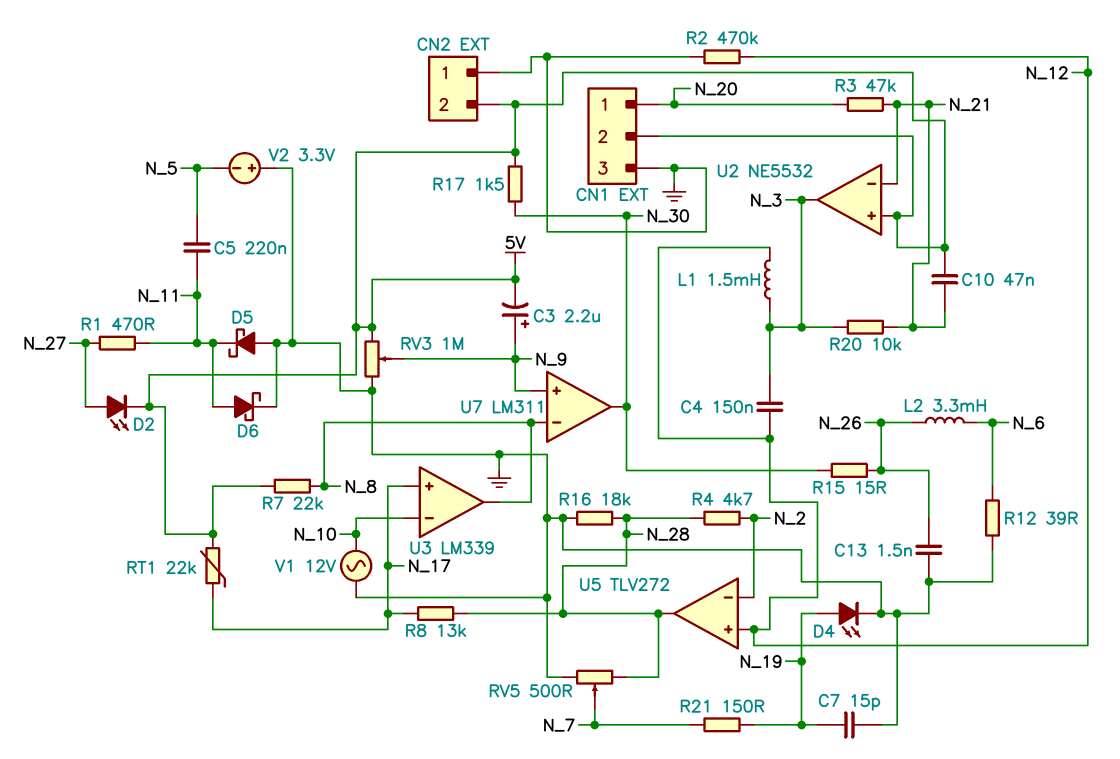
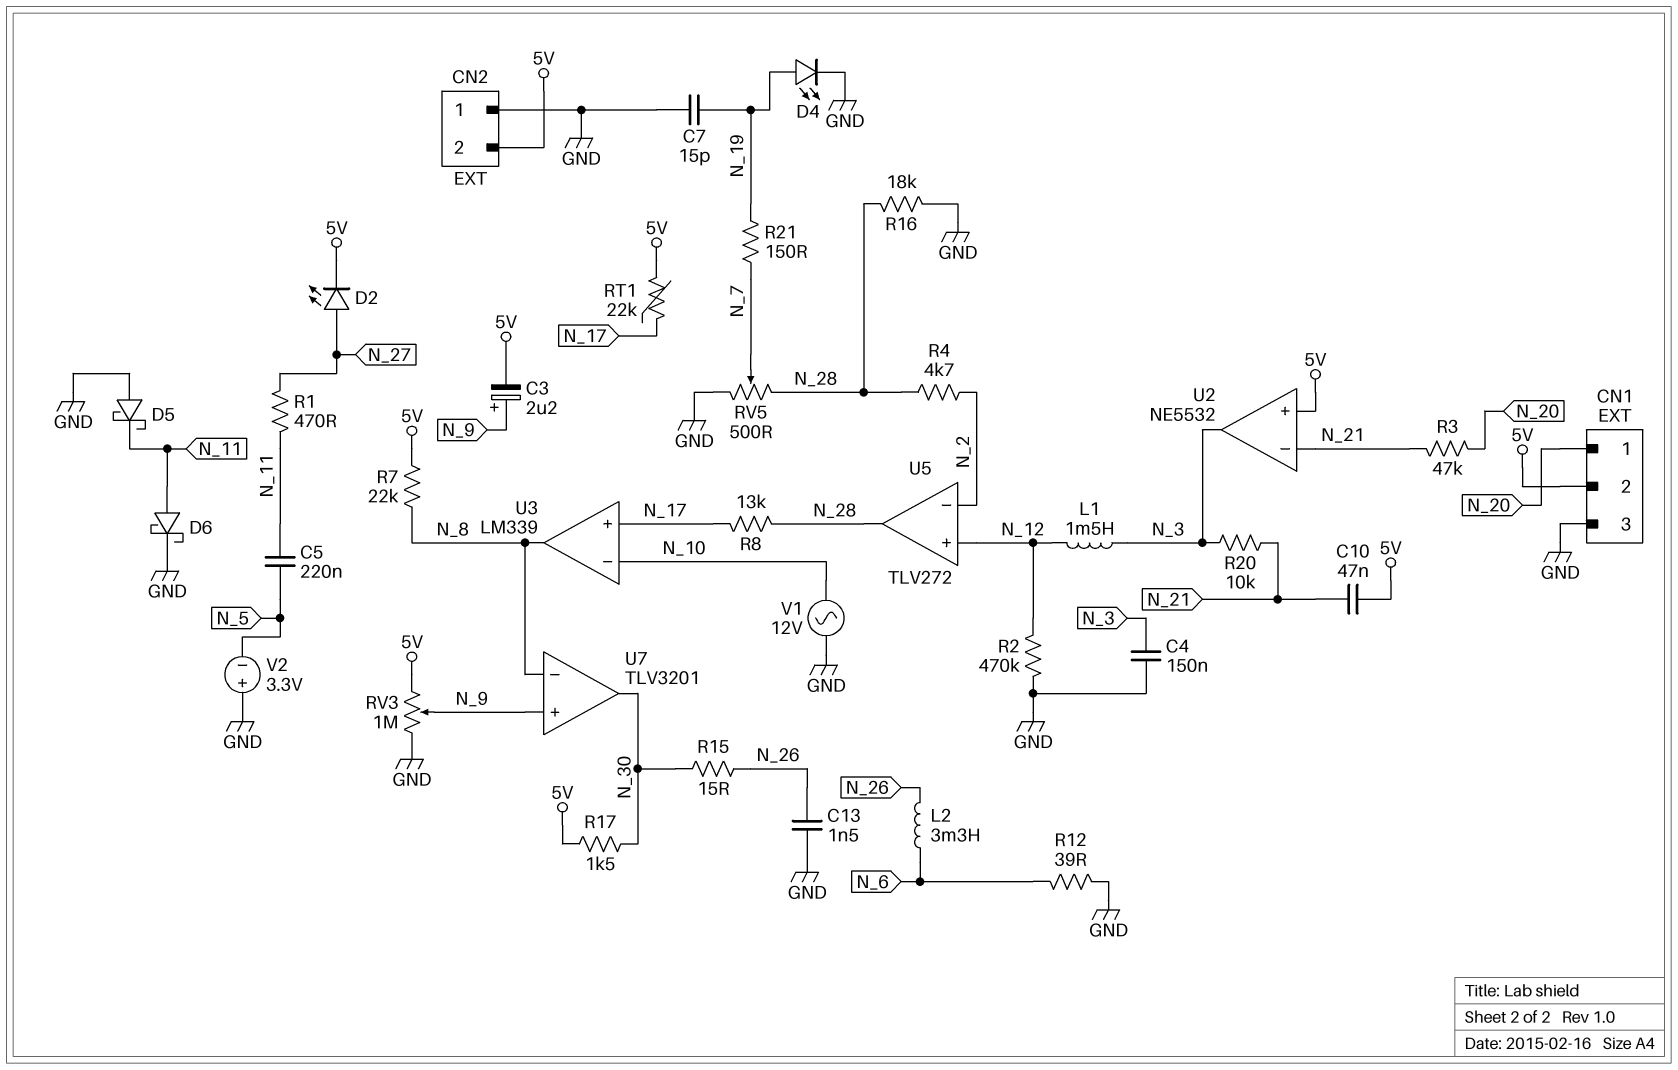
C4: 150nF (N_3, N_12) -> 150nF (GND, N_3)
U7: LM311 -> TLV3201

